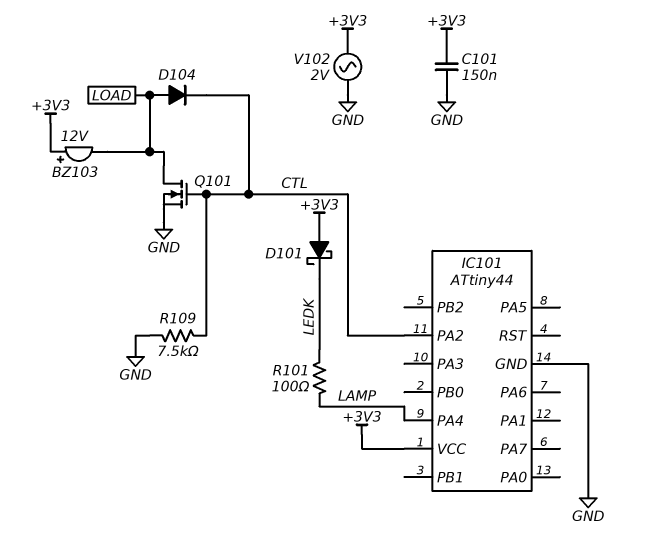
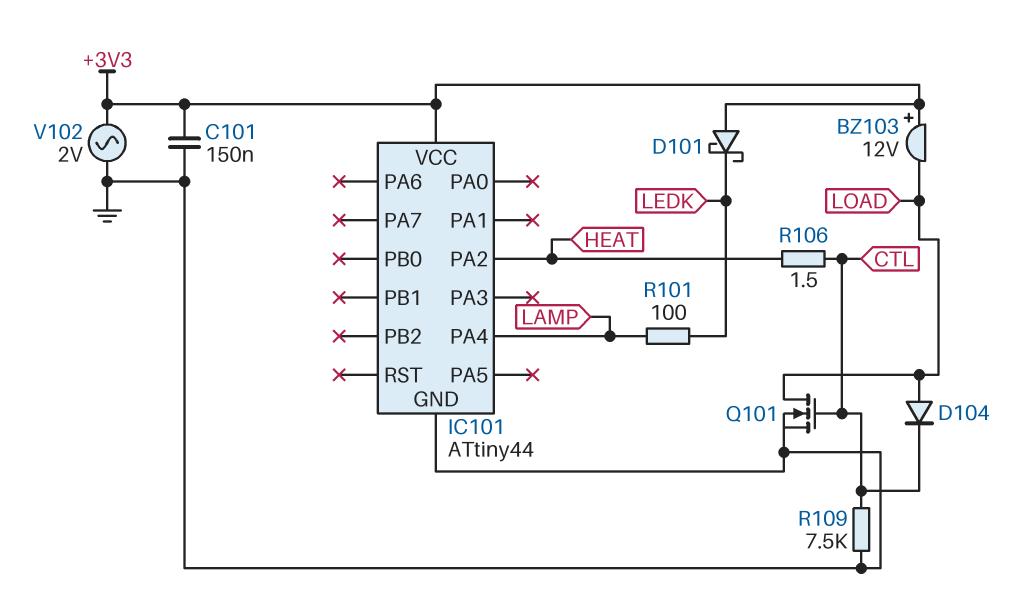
IC101 pin PA2: CTL -> HEAT
R106: none -> 1.5 (CTL, HEAT)

